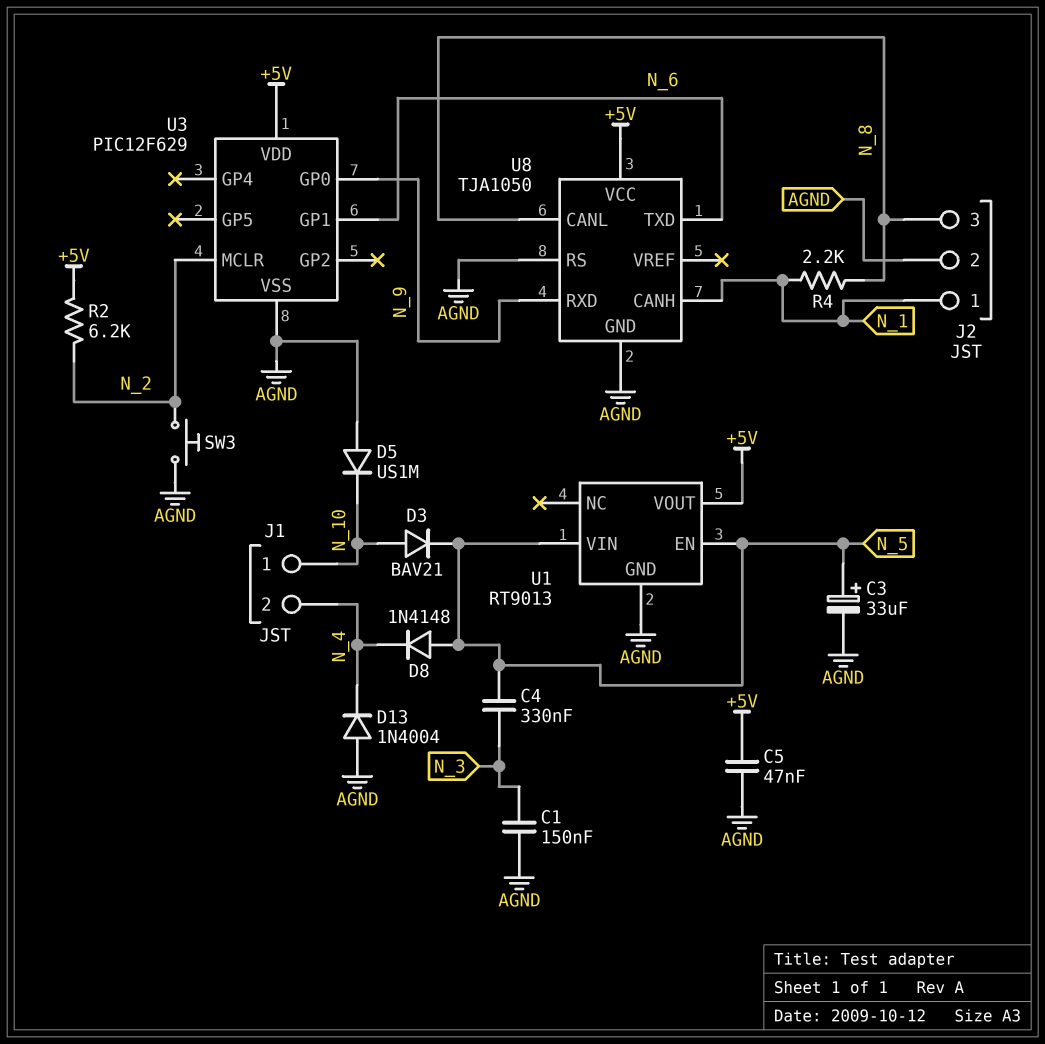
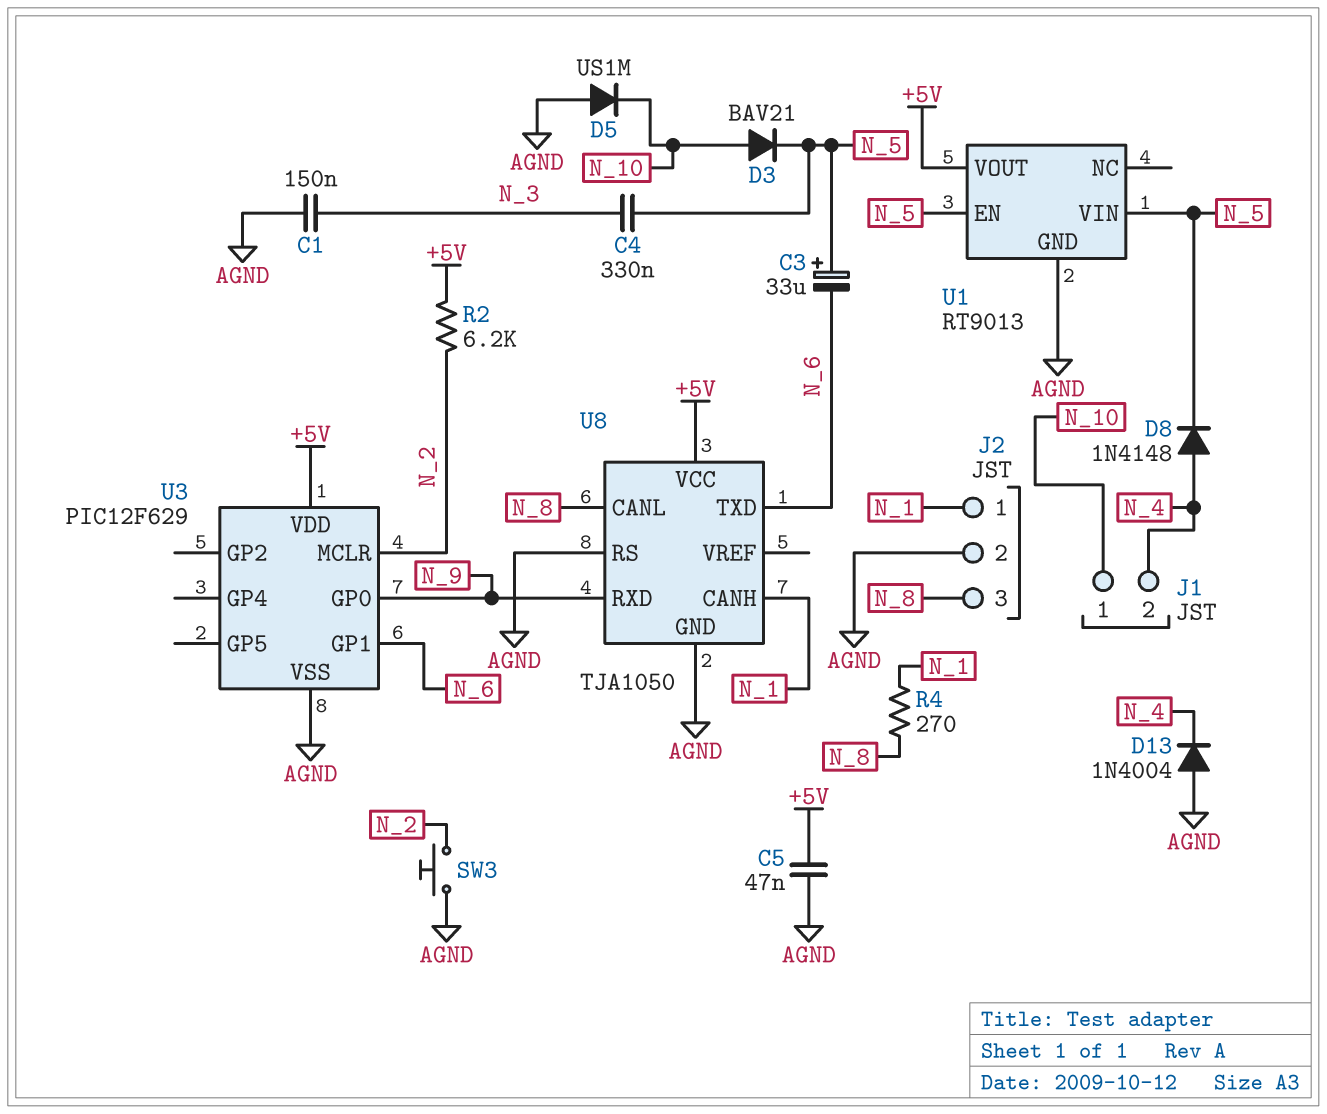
C3: 33uF (plus N_5, minus AGND) -> 33uF (plus N_5, minus N_6)
D8: diode 1N4148 (A N_5, K N_4) -> diode 1N4148 (A N_4, K N_5)
R4: 2.2k (N_1, N_8) -> 270 (N_1, N_8)

